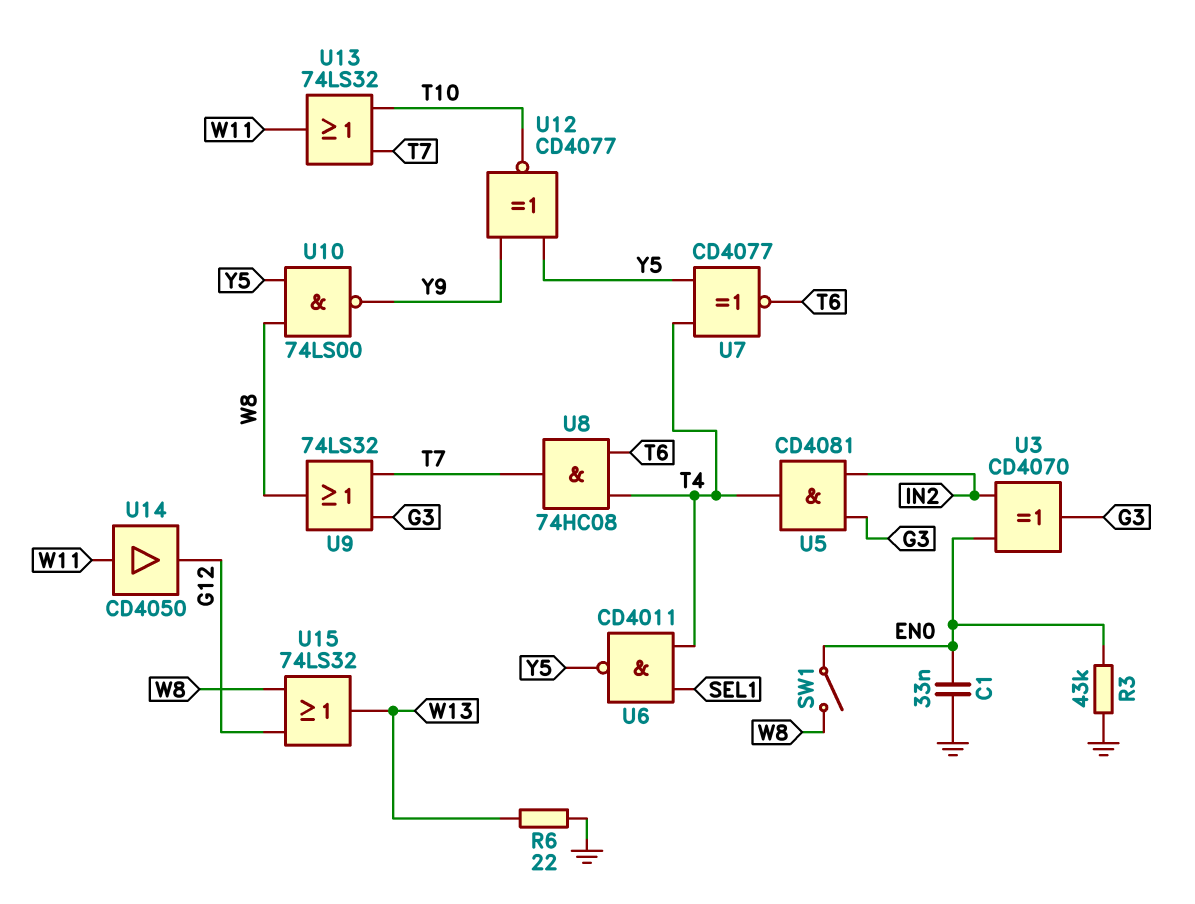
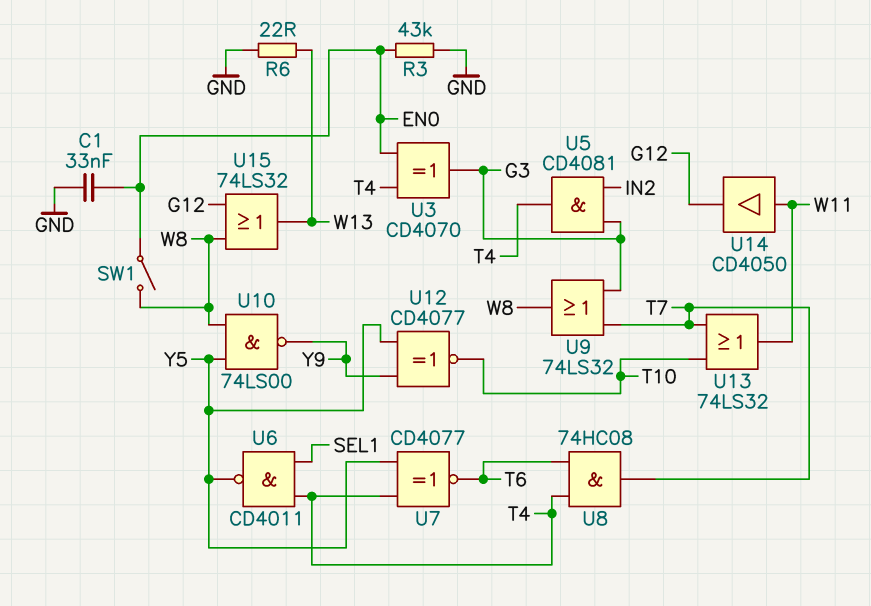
U3: XOR CD4070 (in EN0, in IN2, out G3) -> XOR CD4070 (in EN0, in T4, out G3)

